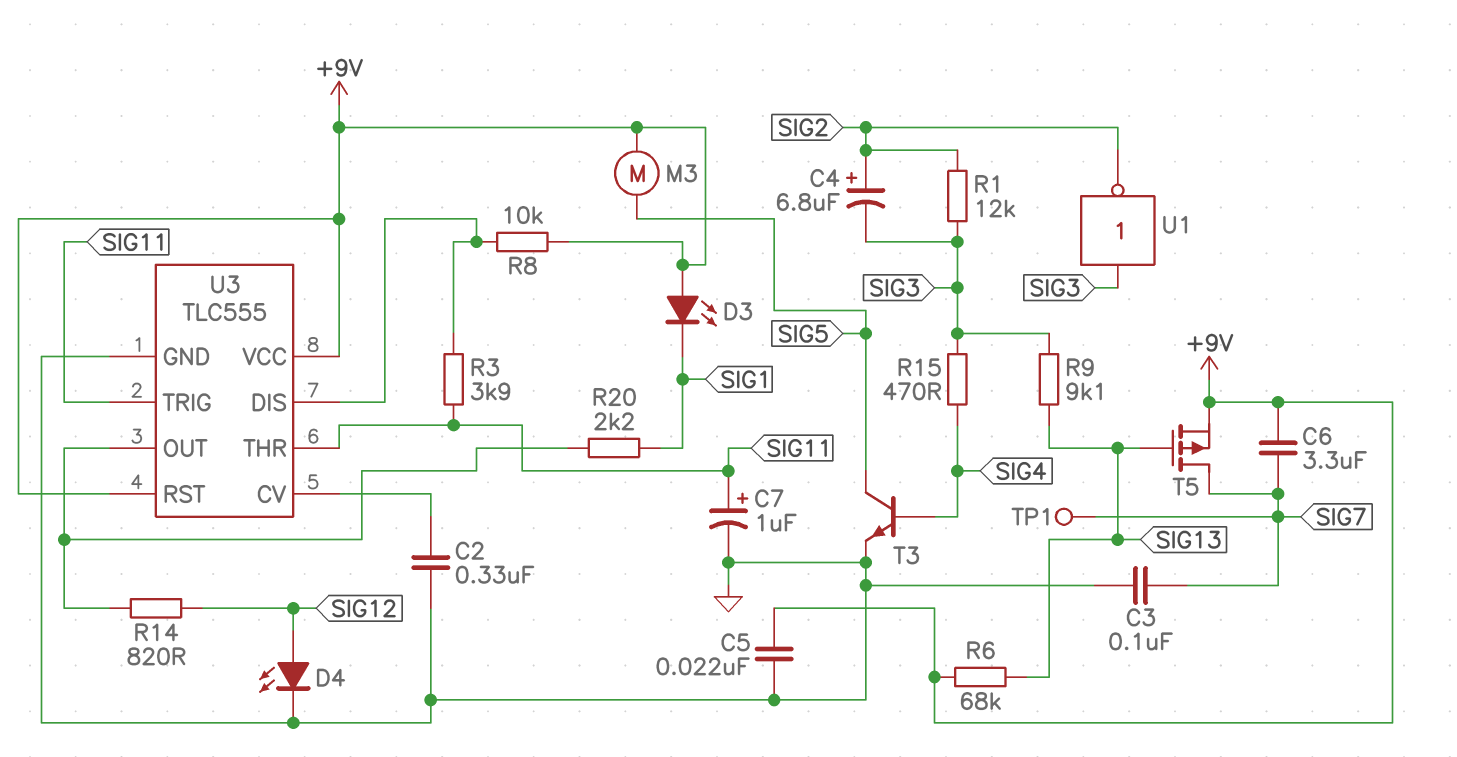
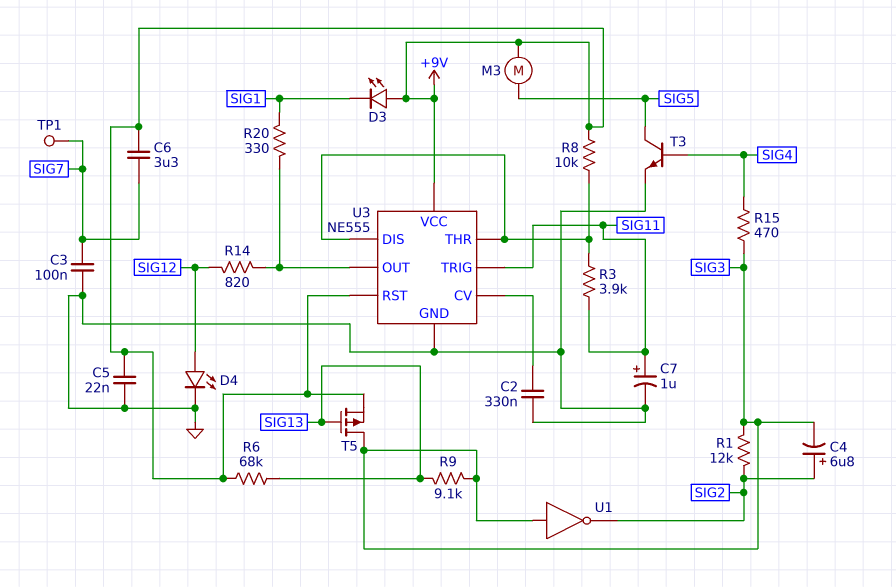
R20: 2.2k (SIG1, U3/OUT) -> 330 (SIG1, U3/OUT)
T5: PMOS (G SIG13, D SIG7, S +9V) -> PMOS (G SIG13, D SIG3, S +9V)
U3: TLC555 -> NE555
U3 pin THR: SIG11 -> U3/DIS

